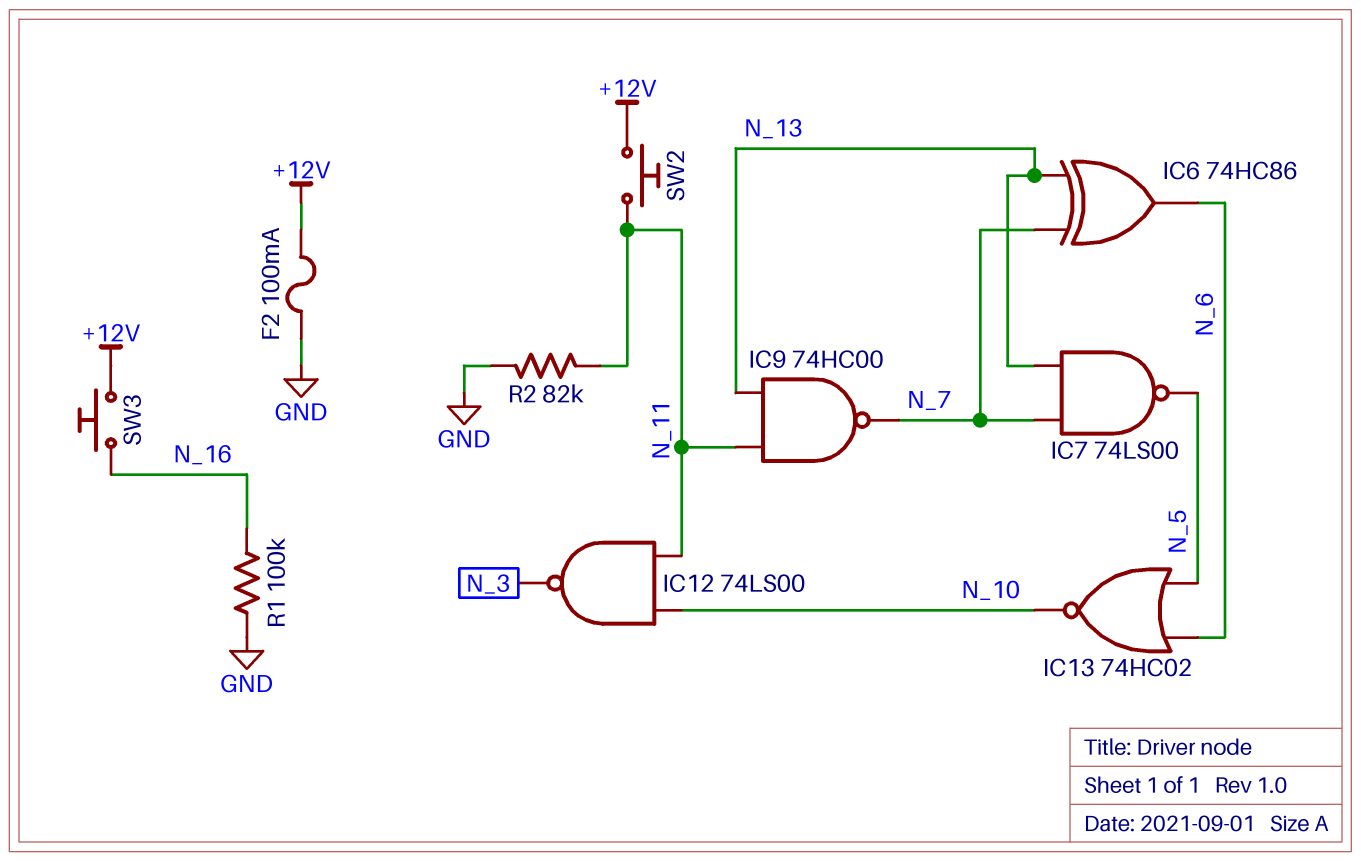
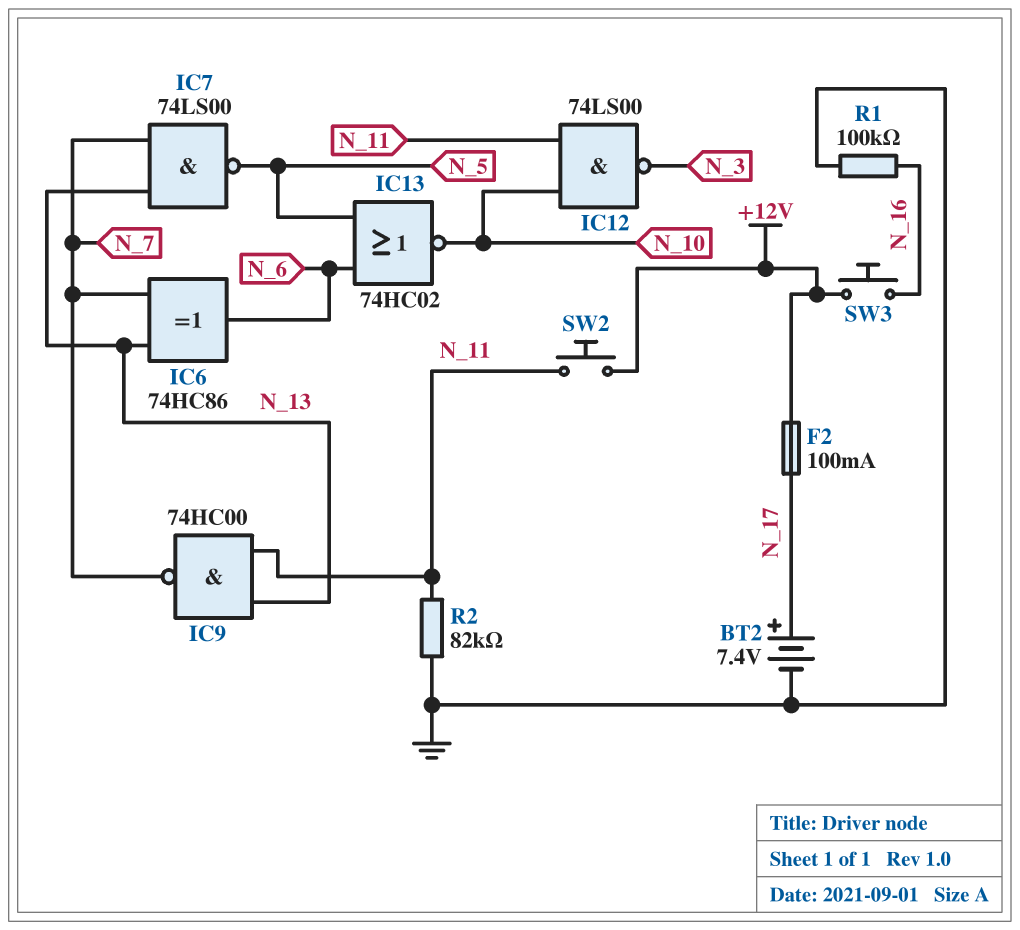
BT2: none -> 7.4V (plus N_17, minus GND)
F2: 100mA (+12V, GND) -> 100mA (+12V, N_17)

